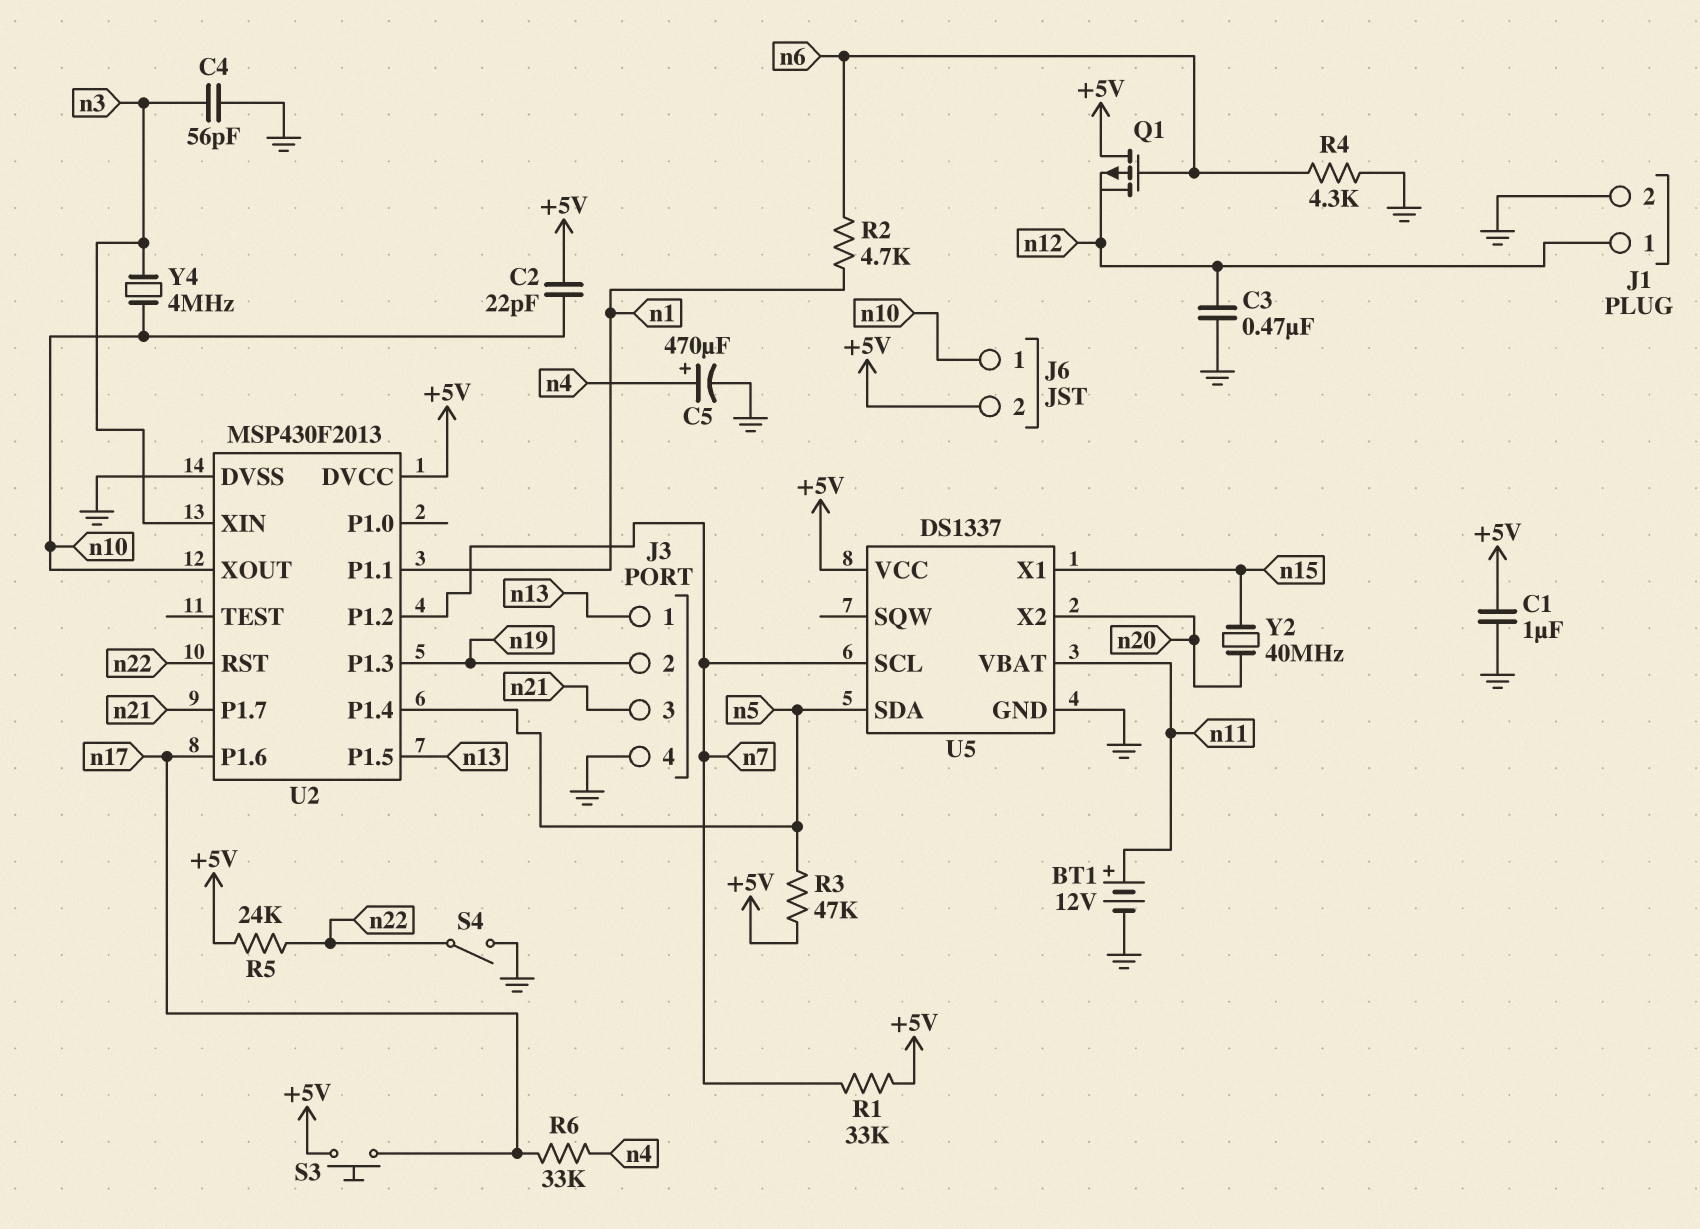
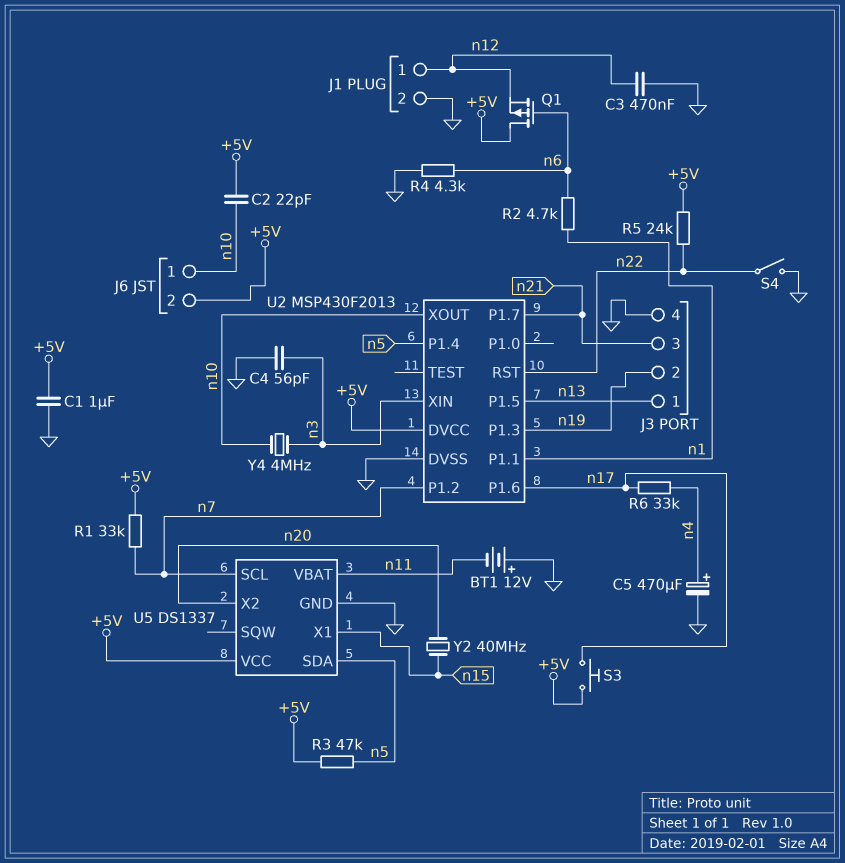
BT1: 12V (plus n11, minus GND) -> 12V (plus GND, minus n11)

